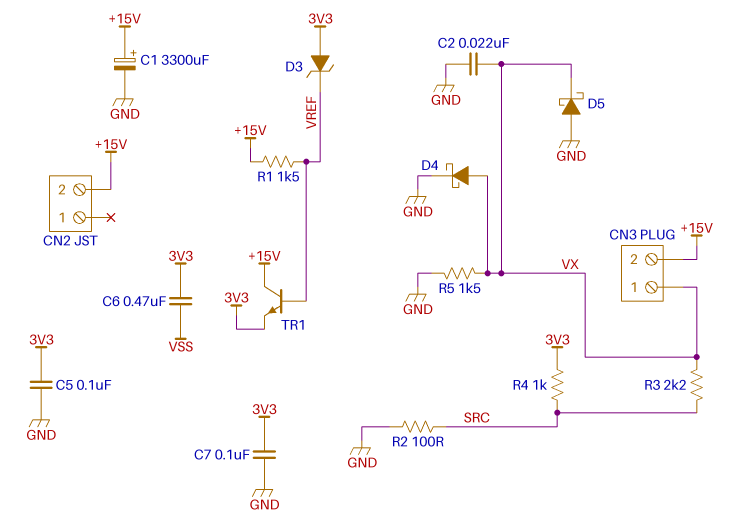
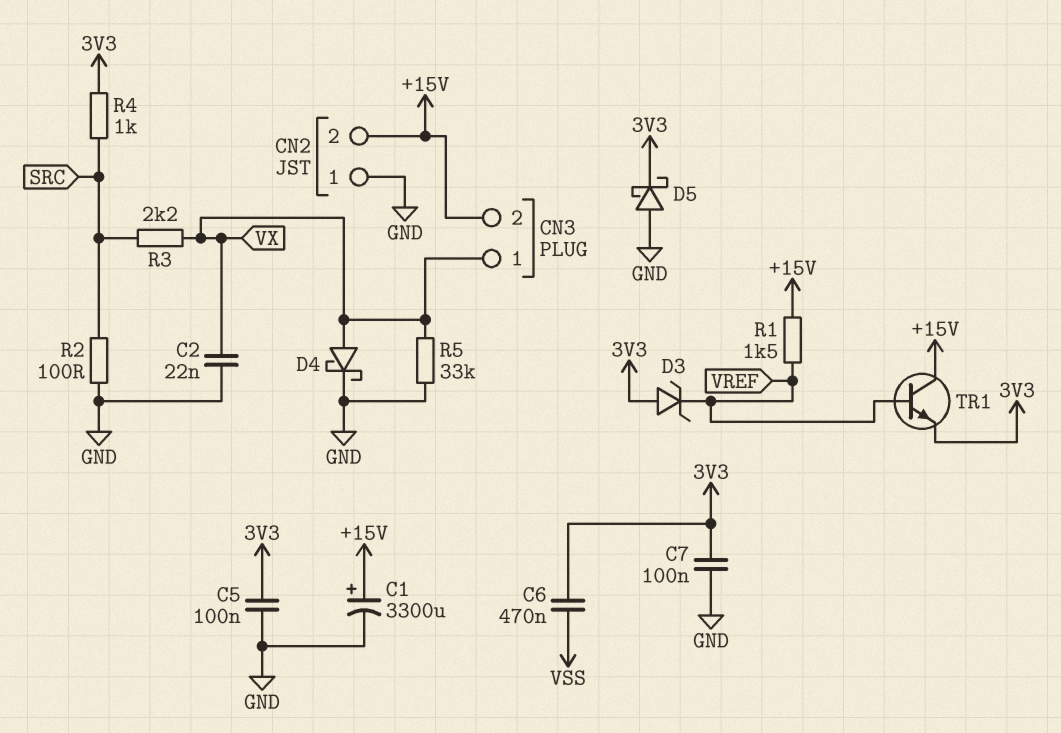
CN2 pin 1: none -> GND
D5: schottky (A GND, K VX) -> schottky (A GND, K 3V3)
R5: 1.5k (GND, VX) -> 33k (GND, VX)

